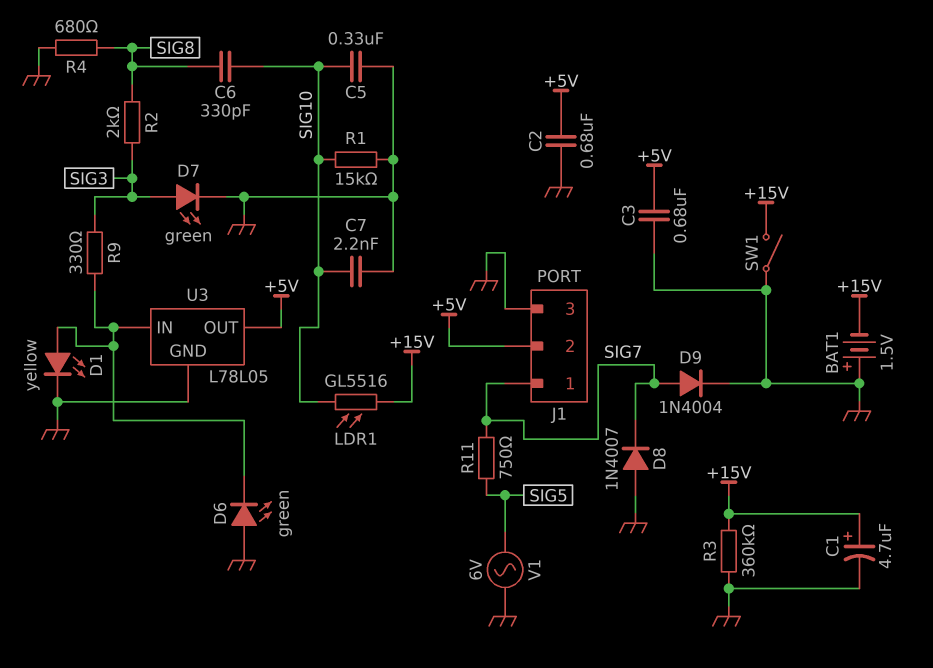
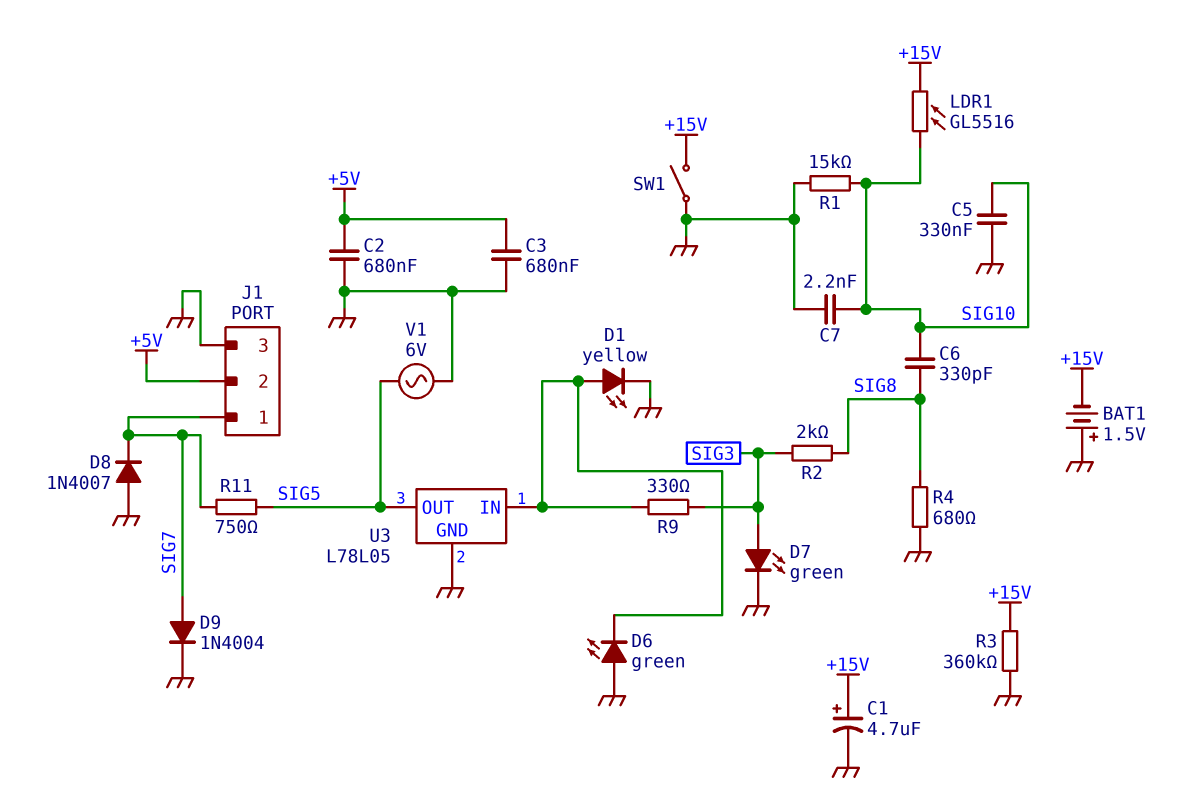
U3 pin OUT: +5V -> SIG5

